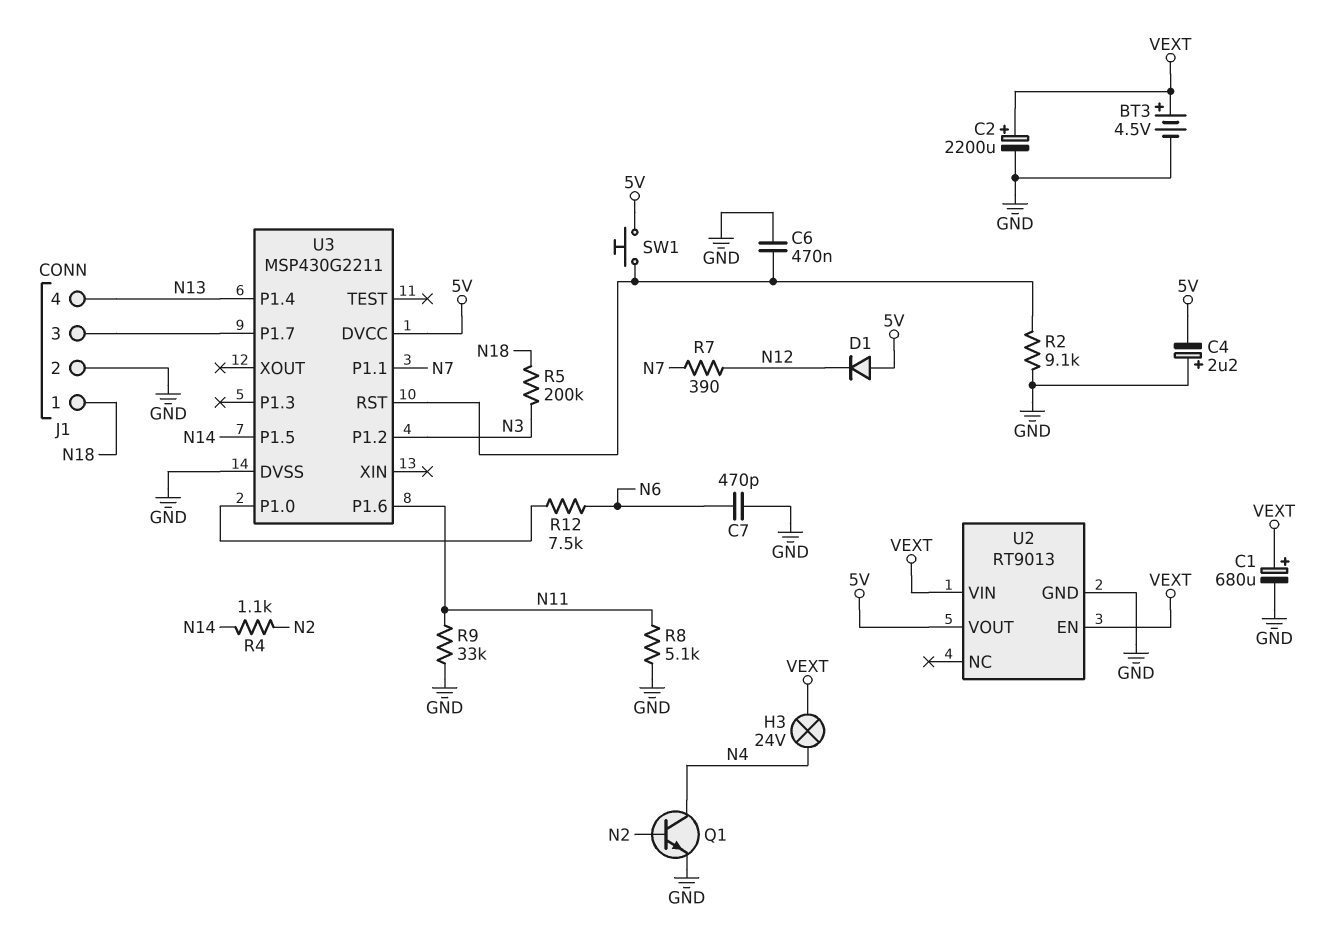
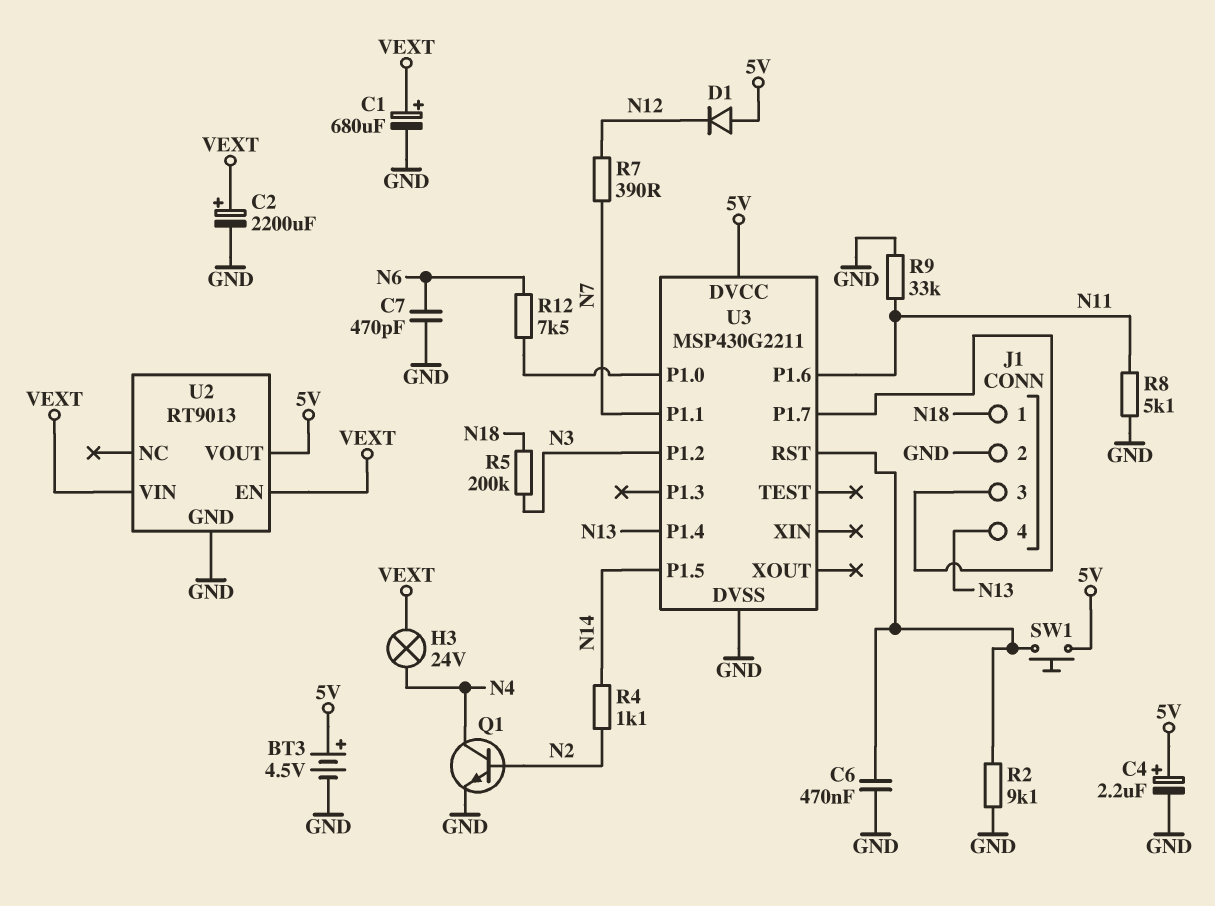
BT3: 4.5V (plus VEXT, minus GND) -> 4.5V (plus 5V, minus GND)
C4: 2.2uF (plus GND, minus 5V) -> 2.2uF (plus 5V, minus GND)

